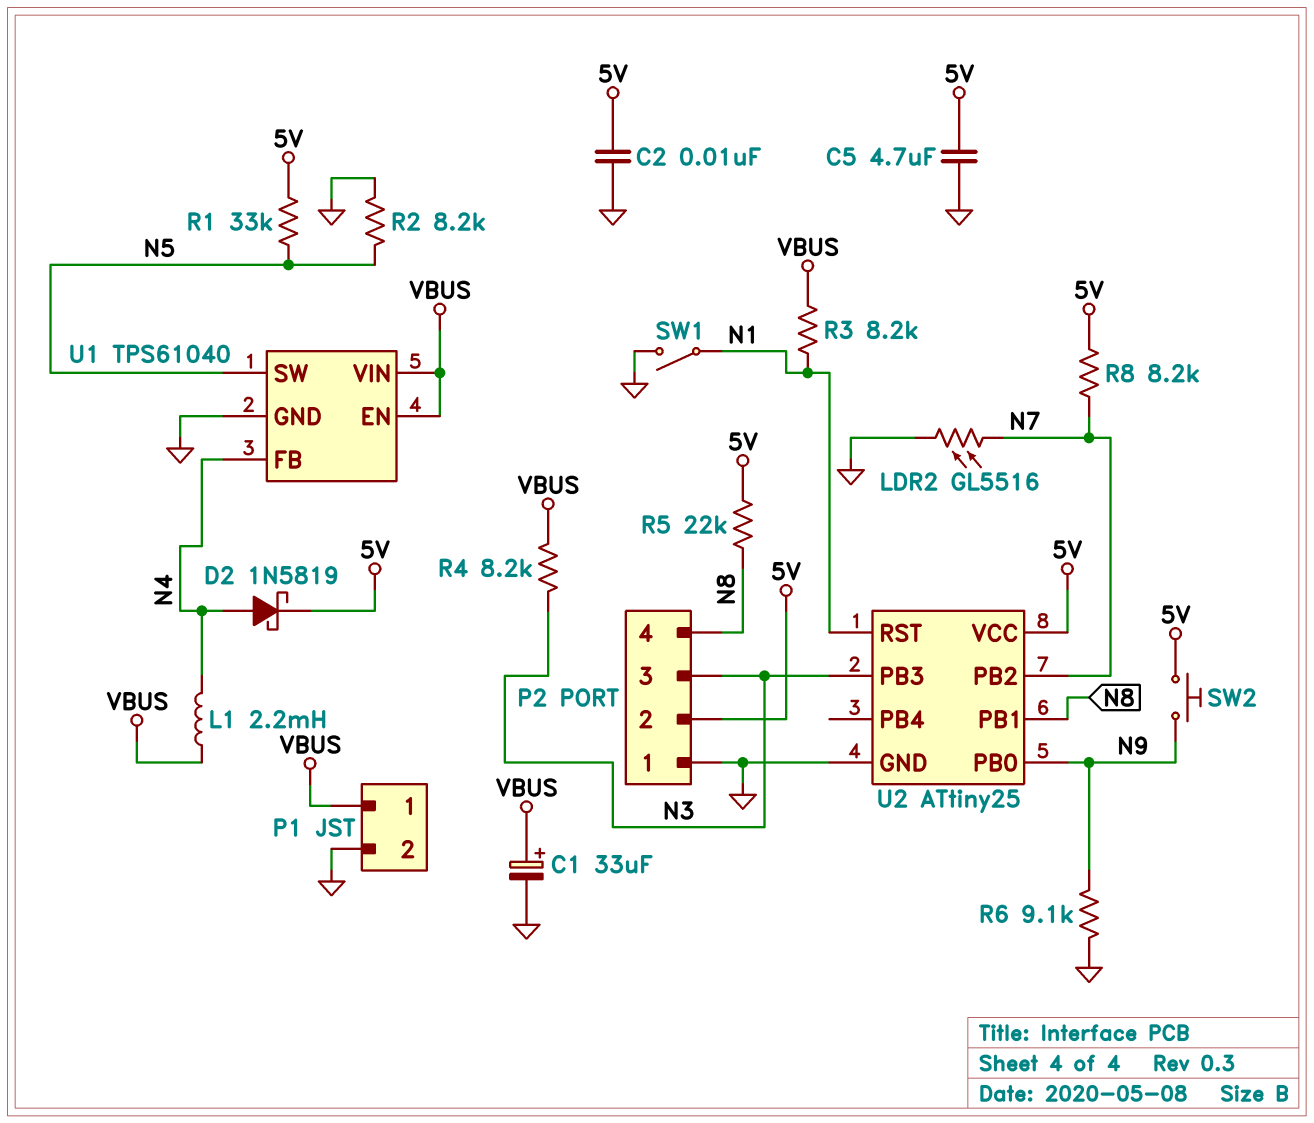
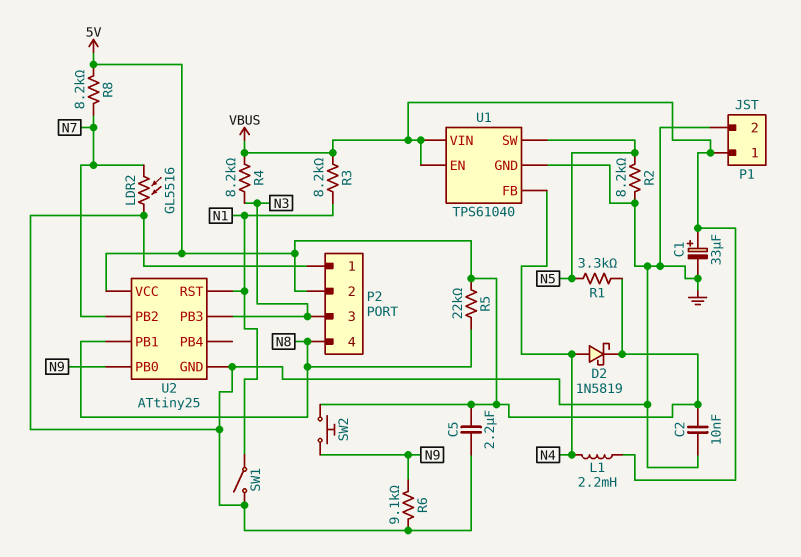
C5: 4.7uF (5V, GND) -> 2.2uF (5V, GND)
R1: 33k (5V, N5) -> 3.3k (5V, N5)

